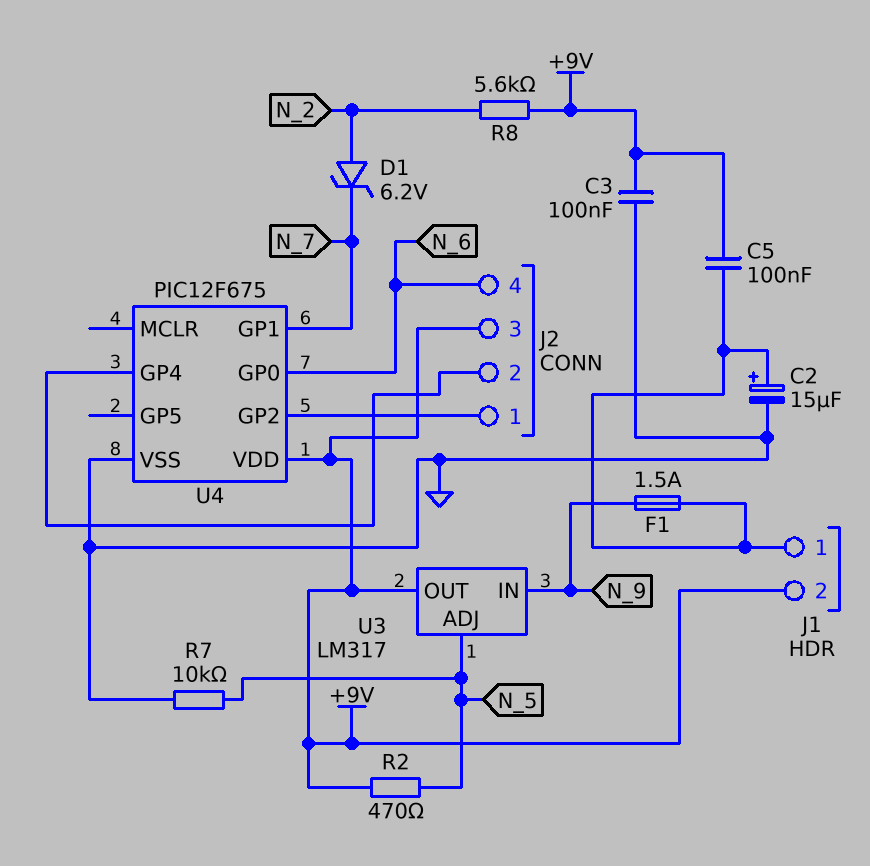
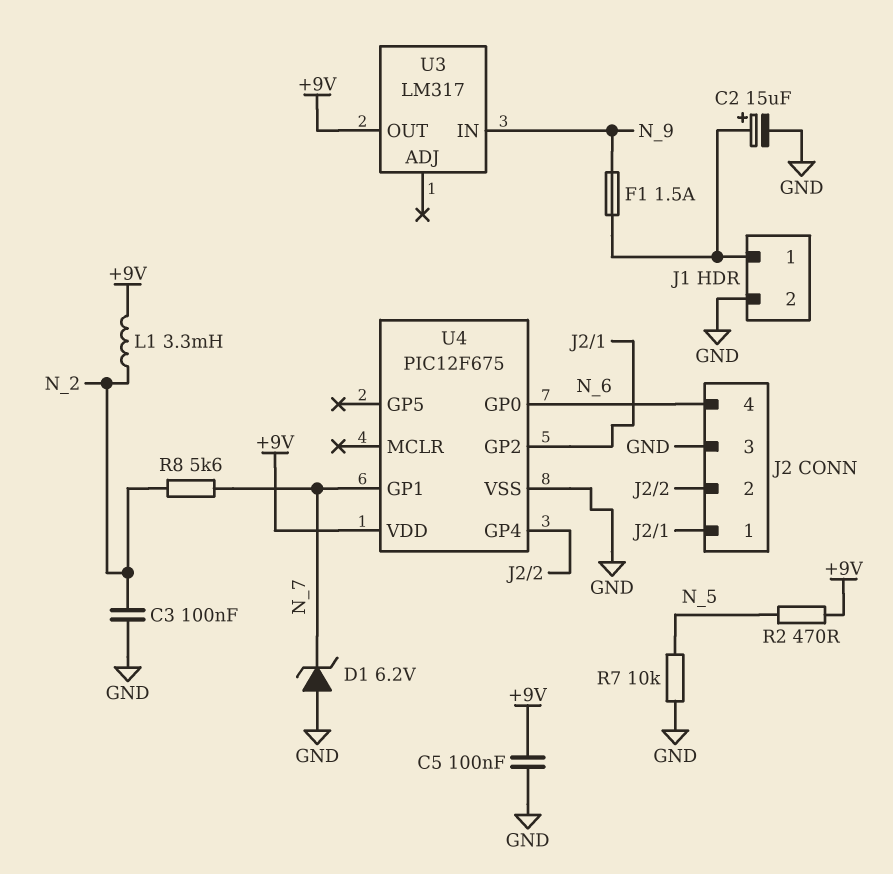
C3: 100nF (+9V, GND) -> 100nF (GND, N_2)
C5: 100nF (+9V, J1/1) -> 100nF (+9V, GND)
D1: zener 6.2V (A N_2, K N_7) -> zener 6.2V (A GND, K N_7)
J1 pin 2: +9V -> GND
J2 pin 3: +9V -> GND
L1: none -> 3.3mH (+9V, N_2)
R8: 5.6k (+9V, N_2) -> 5.6k (N_2, N_7)
U3 pin ADJ: N_5 -> none

